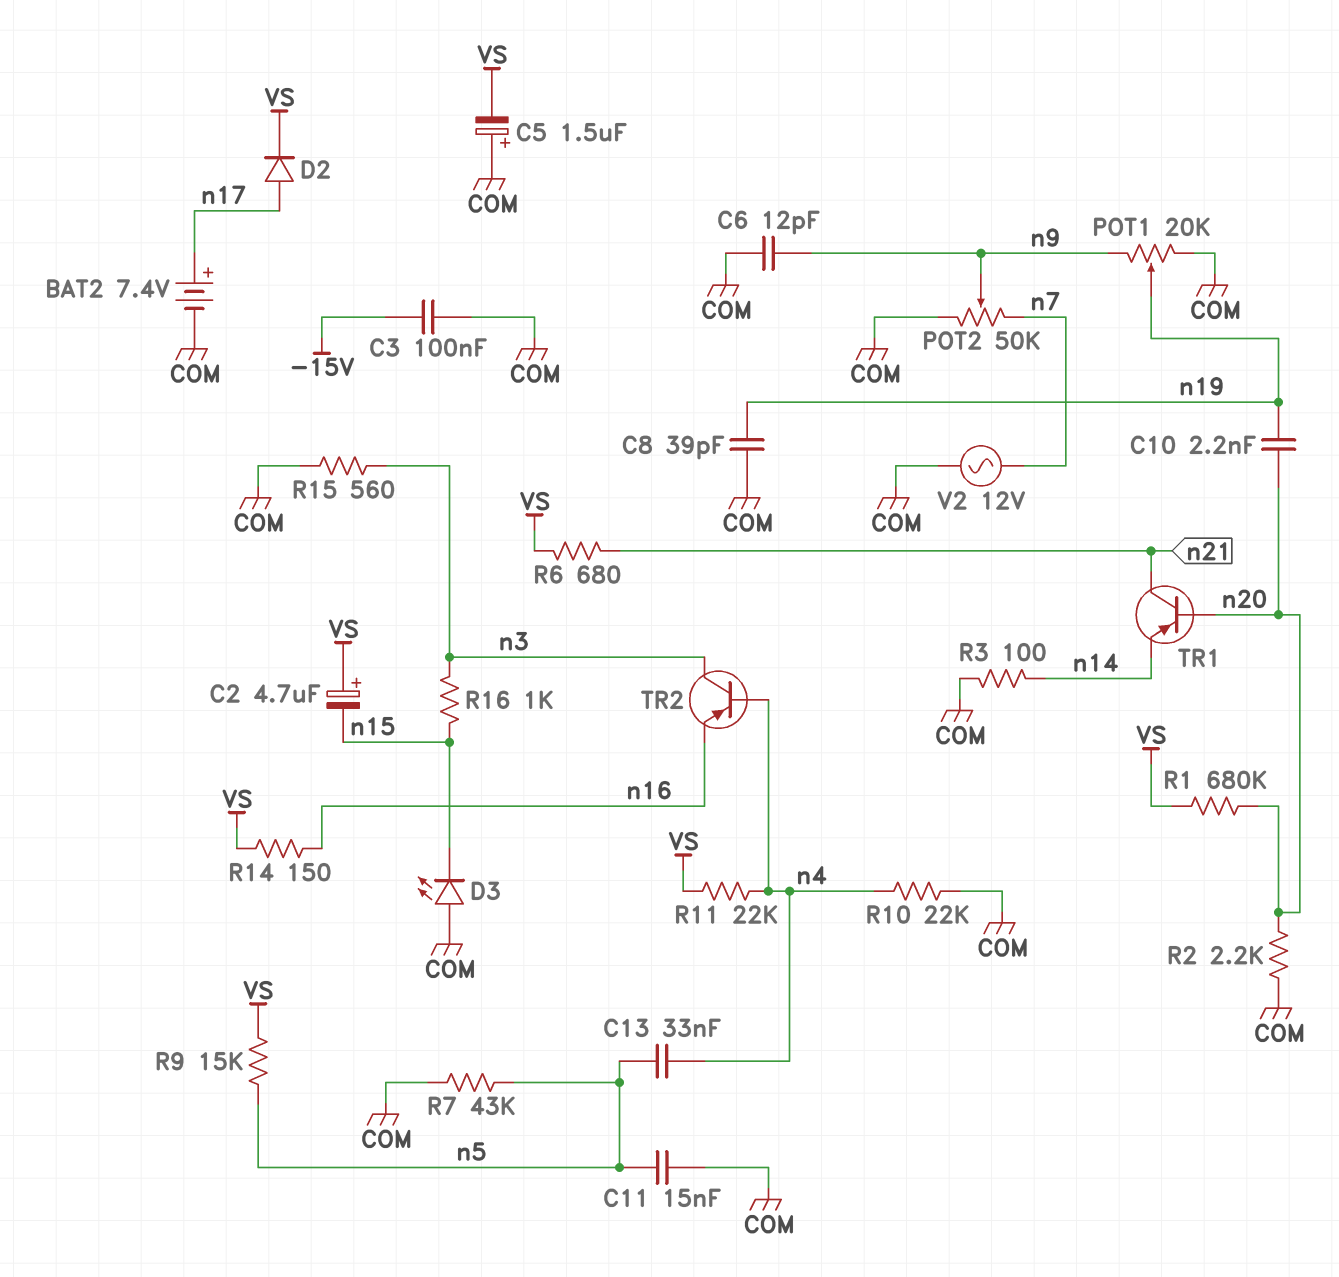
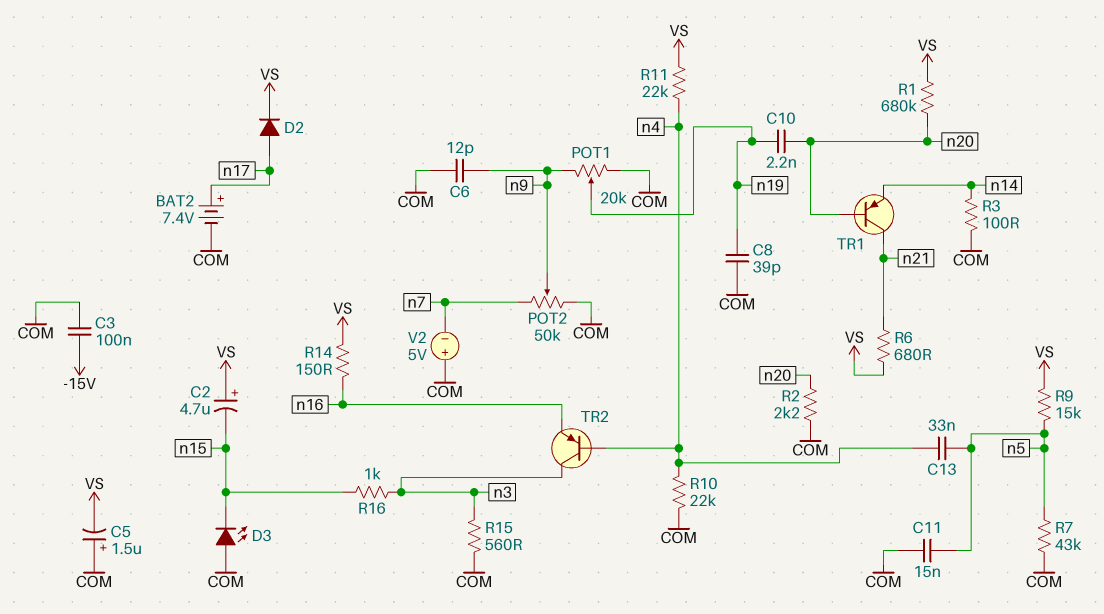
V2: AC 12V (COM, n7) -> 5V (plus COM, minus n7)

